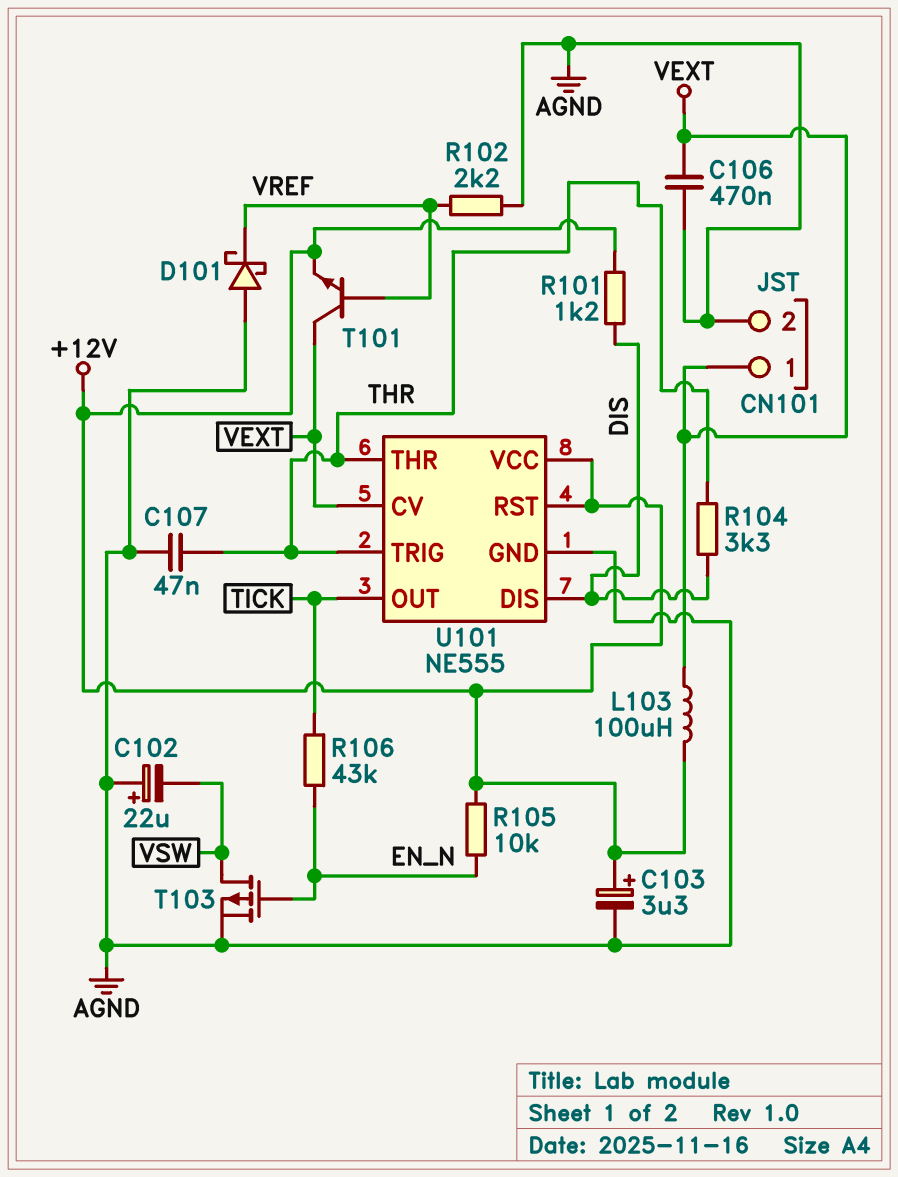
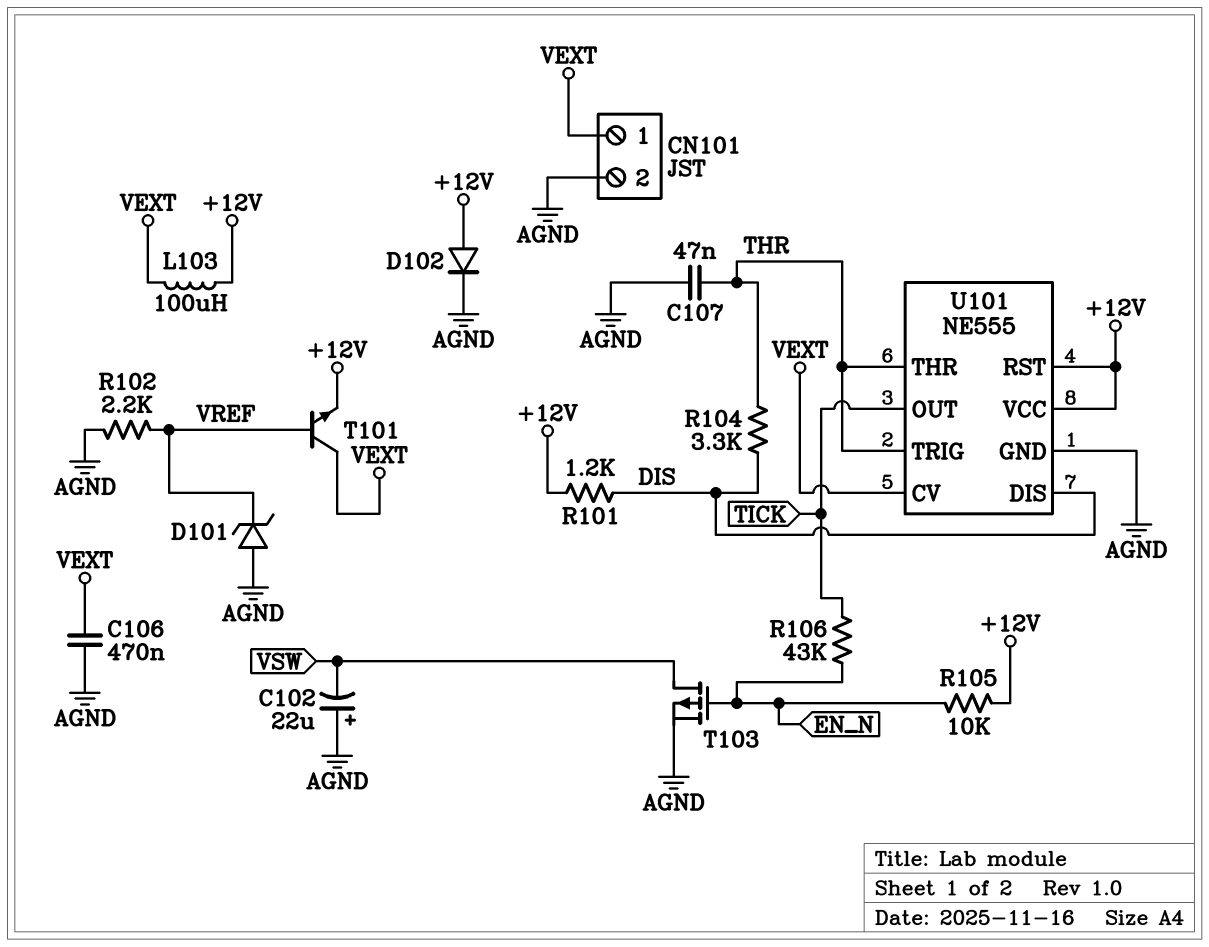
C103: 3.3uF (plus +12V, minus AGND) -> none
D101: schottky (A AGND, K VREF) -> zener (A AGND, K VREF)
D102: none -> diode (A +12V, K AGND)

